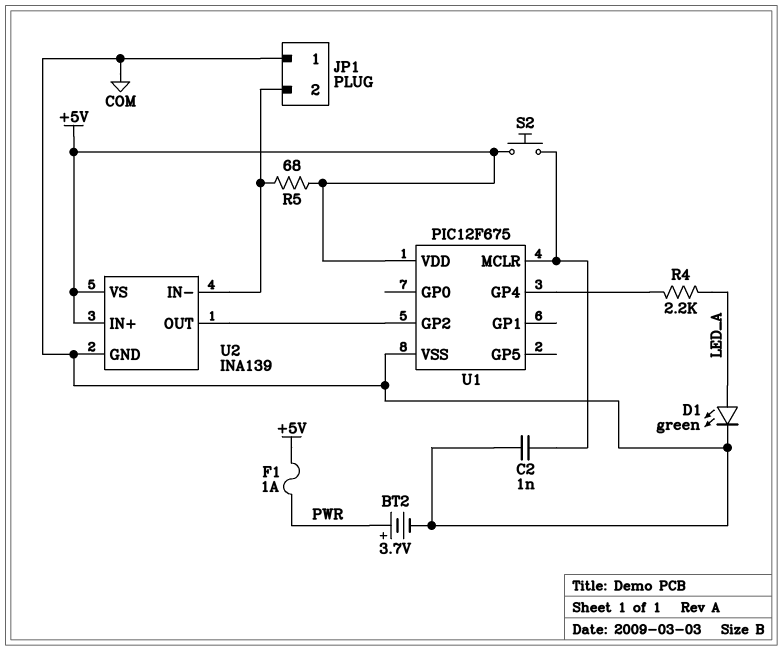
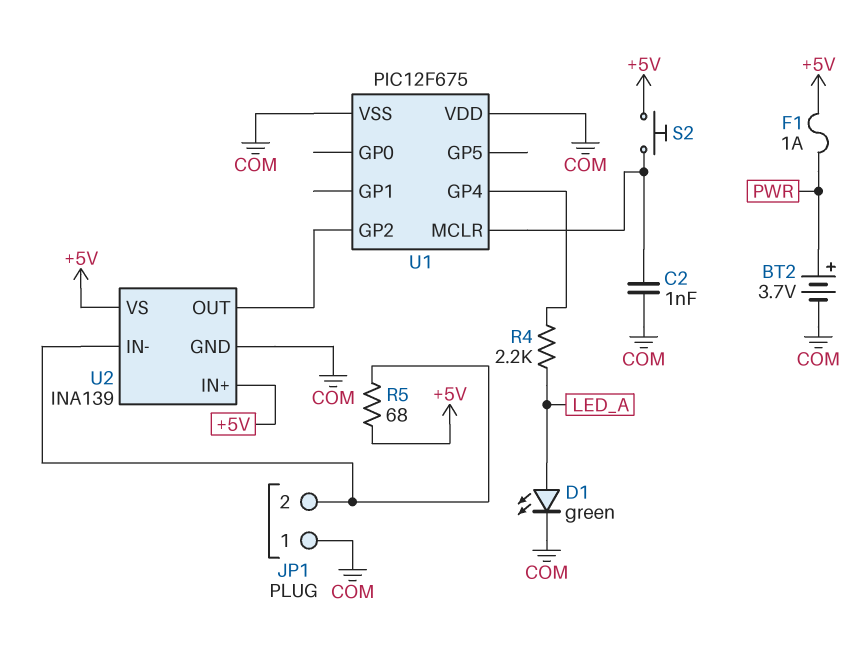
U1 pin VDD: +5V -> COM

